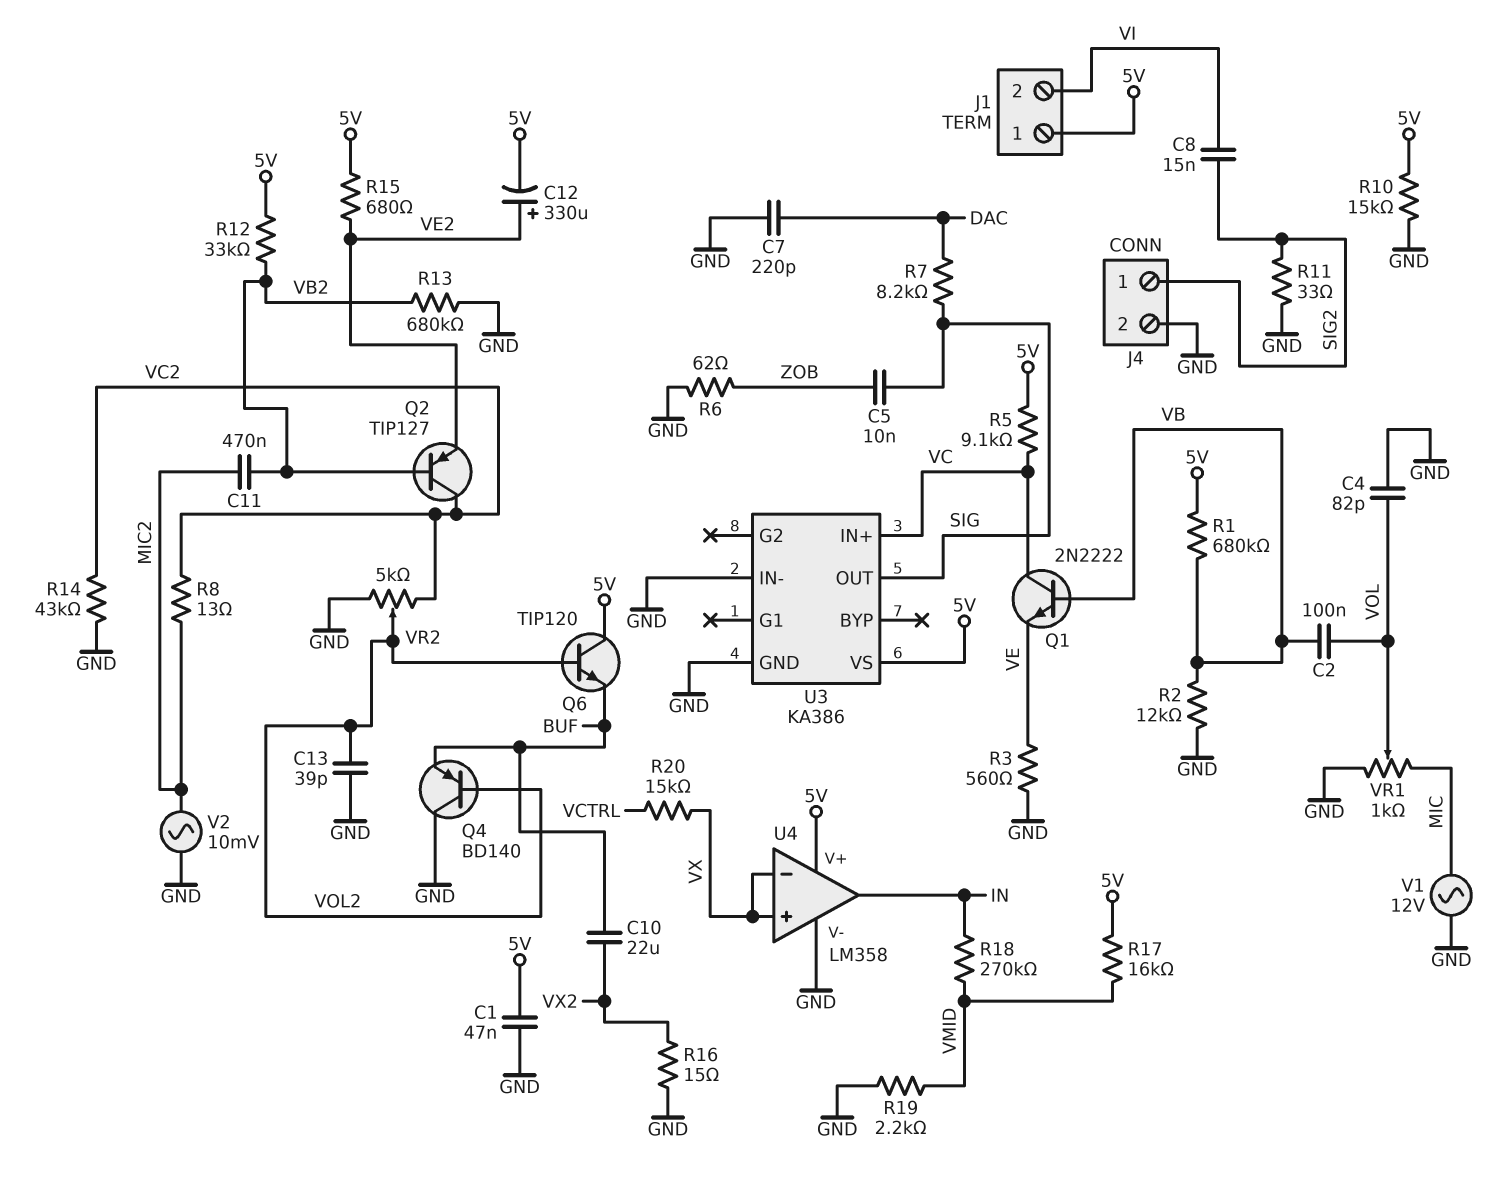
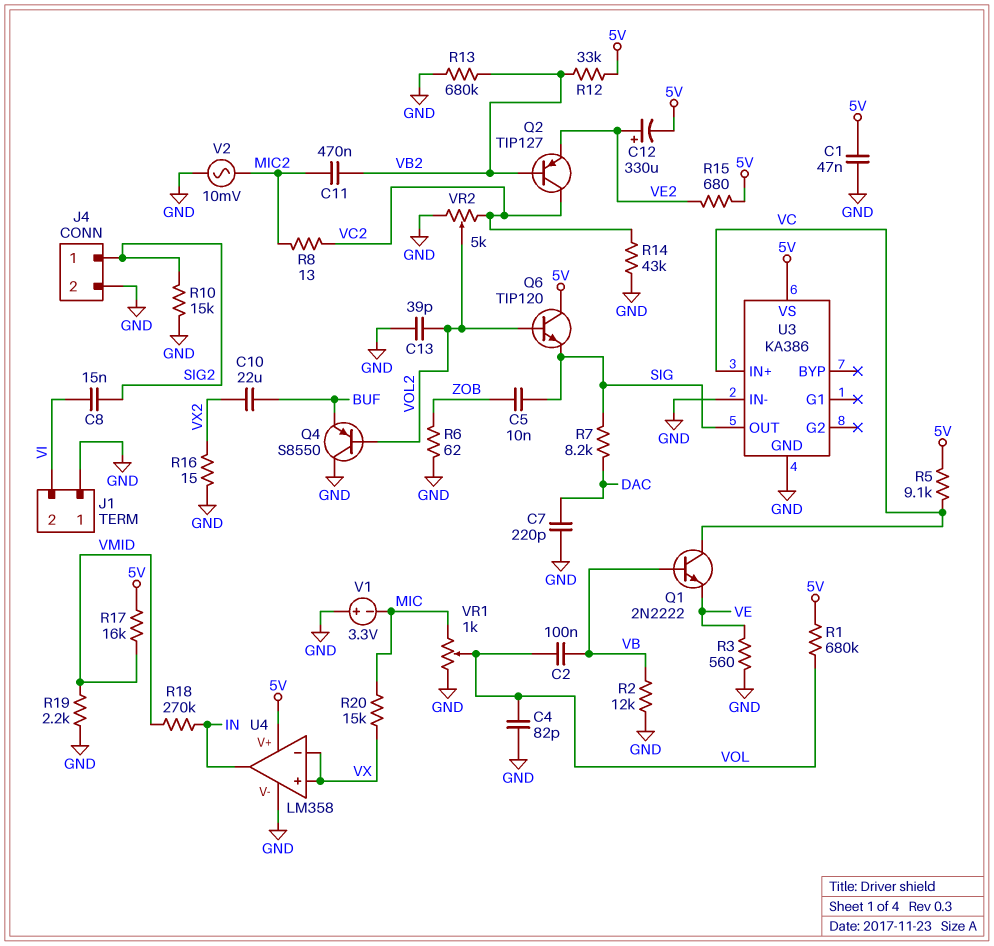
J1 pin 1: 5V -> GND
Q4: PNP BD140 (B VOL2, C GND, E BUF) -> PNP S8550 (B VOL2, C GND, E BUF)
Q6: NPN TIP120 (B VOL2, C 5V, E BUF) -> NPN TIP120 (B VOL2, C 5V, E SIG)
R1: 680k (5V, VB) -> 680k (5V, VOL)
R10: 15k (5V, GND) -> 15k (GND, SIG2)
R11: 33 (GND, SIG2) -> none
R20: 15k (VCTRL, VX) -> 15k (MIC, VX)
V1: AC 12V (GND, MIC) -> 3.3V (plus GND, minus MIC)

